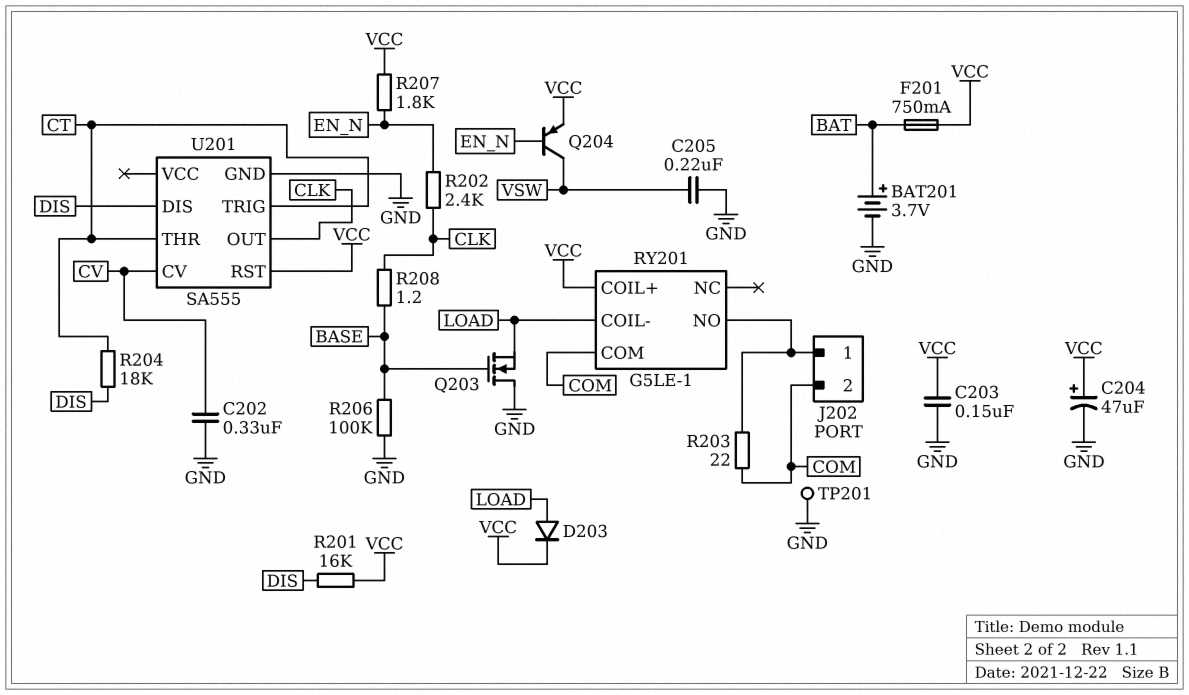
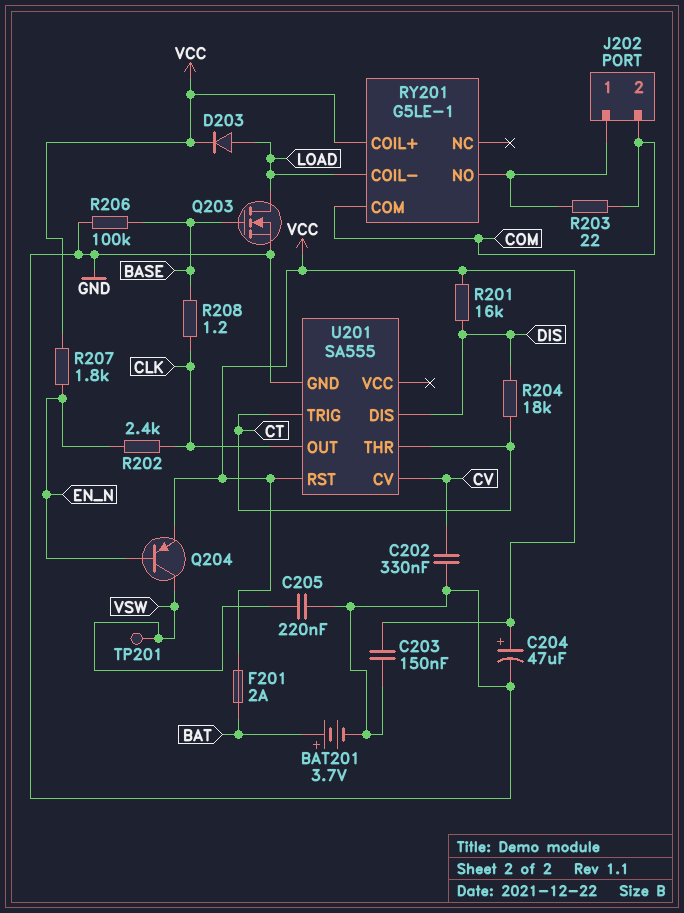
F201: 750mA (BAT, VCC) -> 2A (BAT, VCC)
Q203: NMOS (G BASE, D GND, S LOAD) -> NMOS (G BASE, D LOAD, S GND)
TP201: test point (GND) -> test point (VSW)

